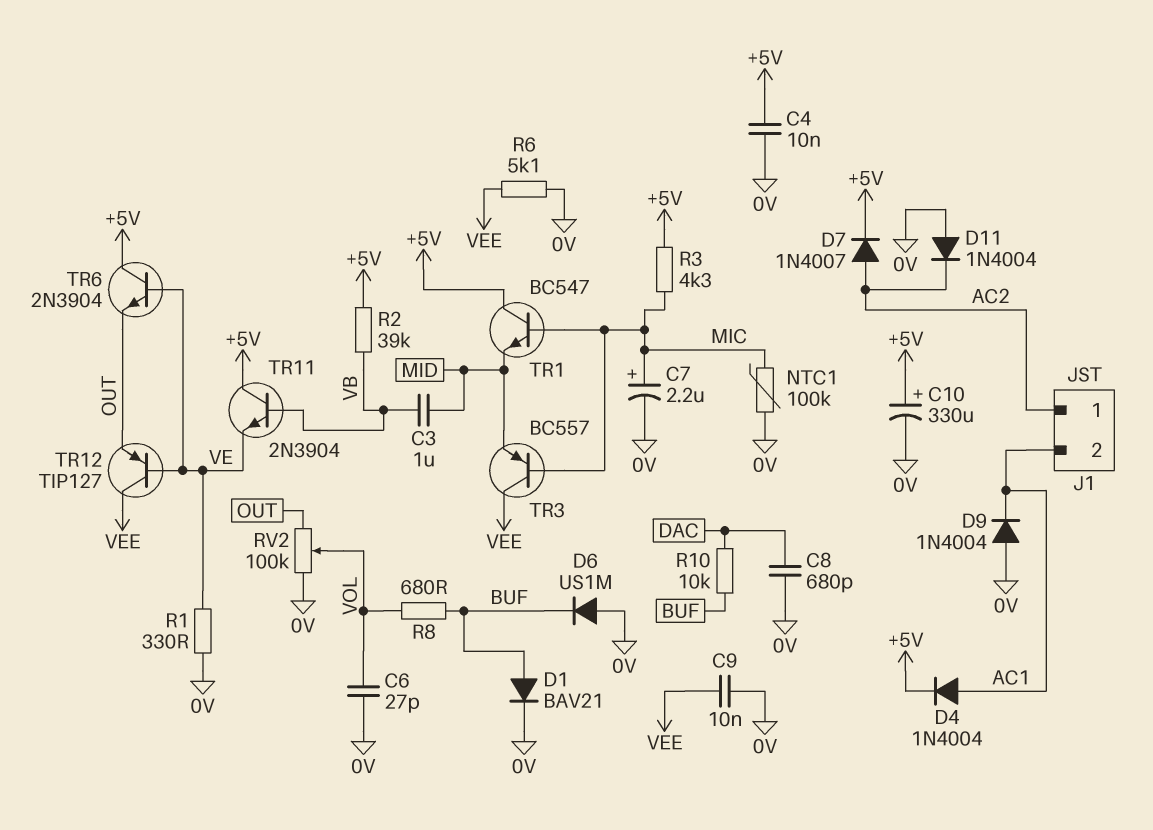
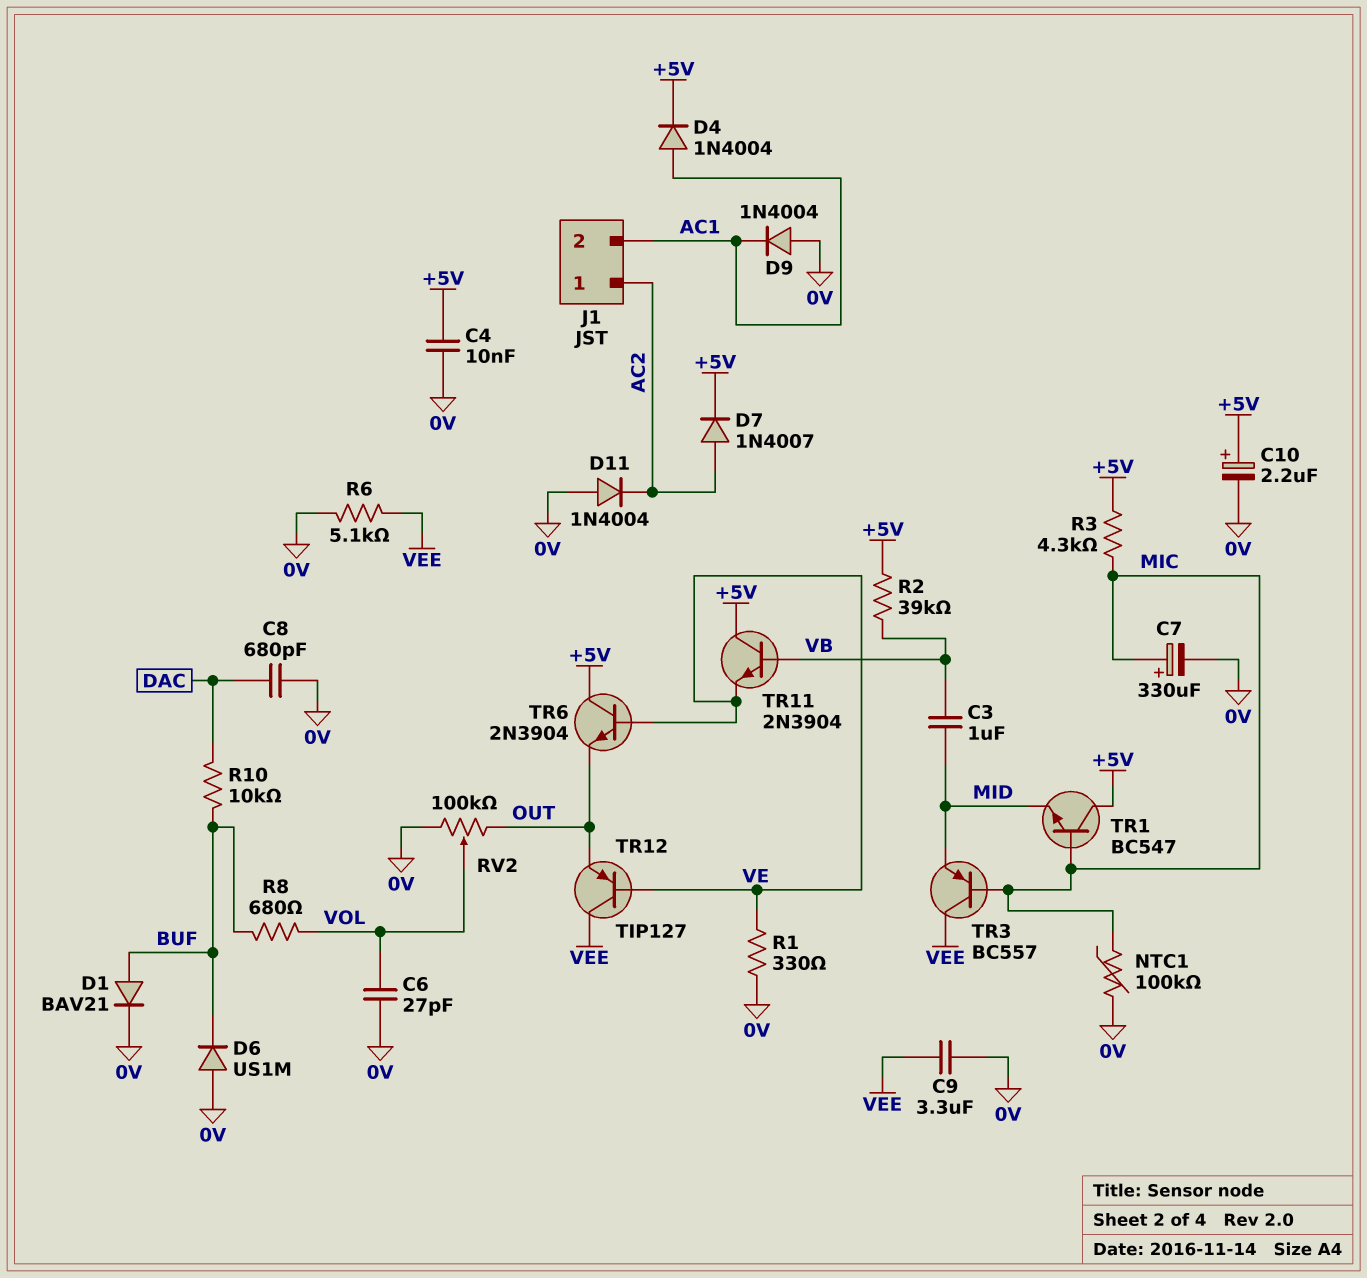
C7: 2.2uF (plus MIC, minus 0V) -> 330uF (plus MIC, minus 0V)
C9: 10nF (0V, VEE) -> 3.3uF (0V, VEE)
C10: 330uF (plus +5V, minus 0V) -> 2.2uF (plus +5V, minus 0V)

